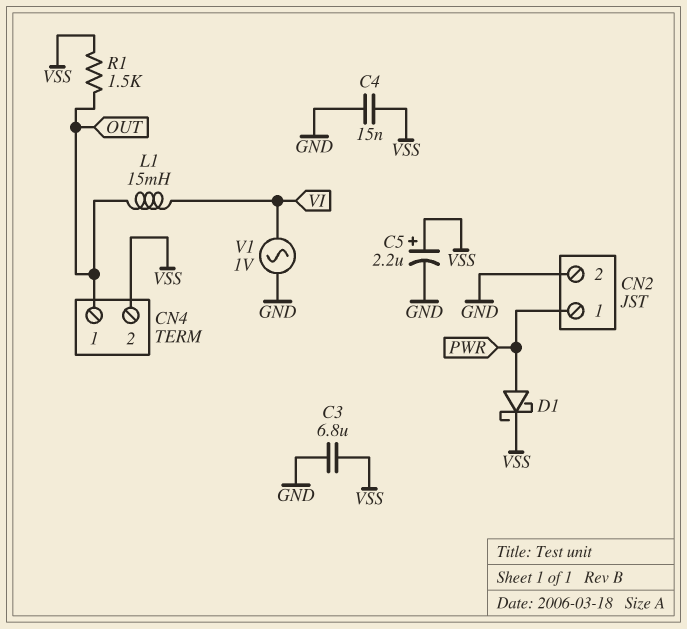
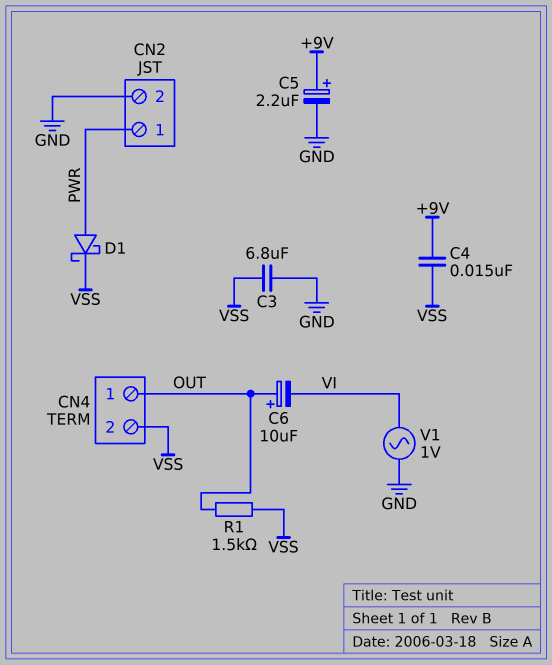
C4: 15nF (GND, VSS) -> 15nF (+9V, VSS)
C5: 2.2uF (plus VSS, minus GND) -> 2.2uF (plus +9V, minus GND)
C6: none -> 10uF (plus OUT, minus VI)
L1: 15mH (OUT, VI) -> none

